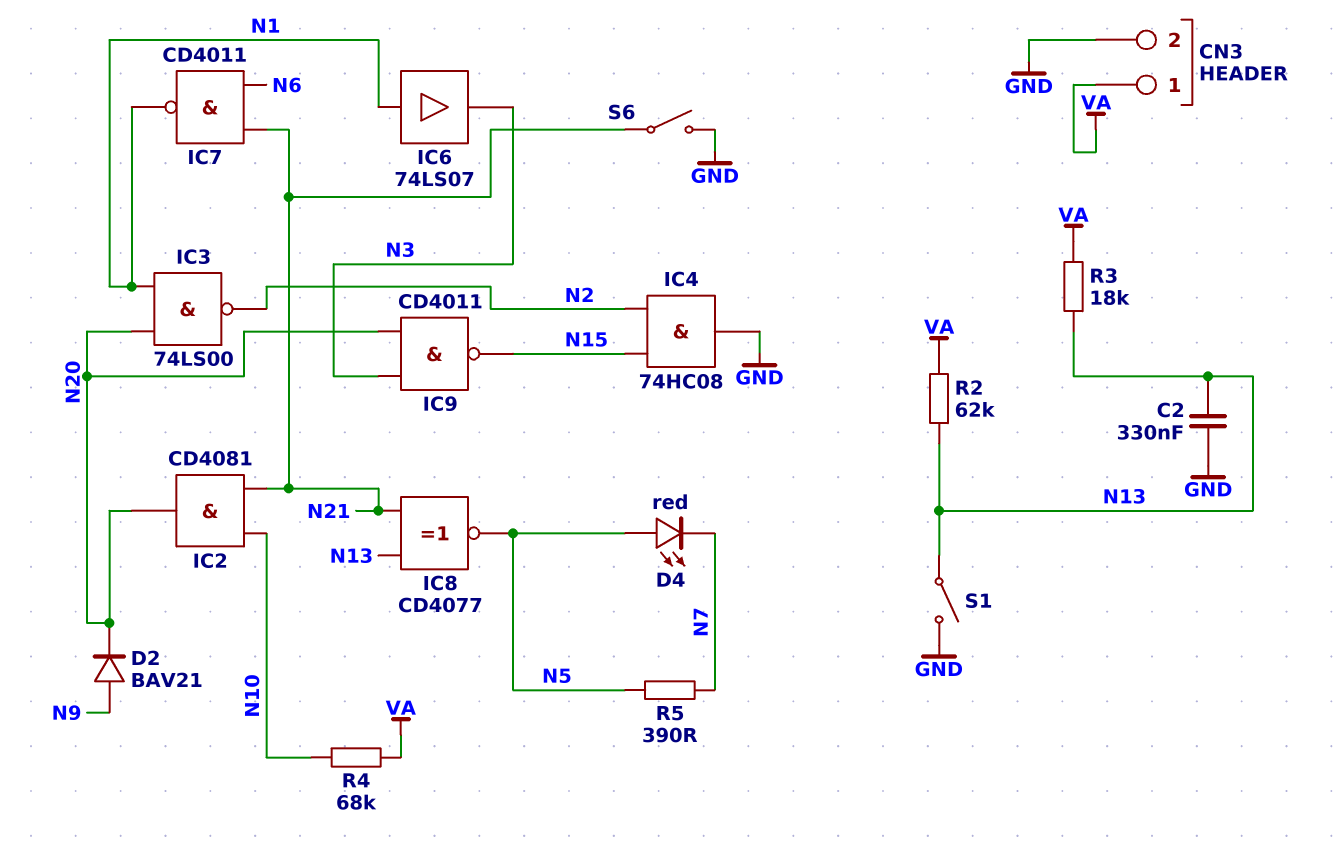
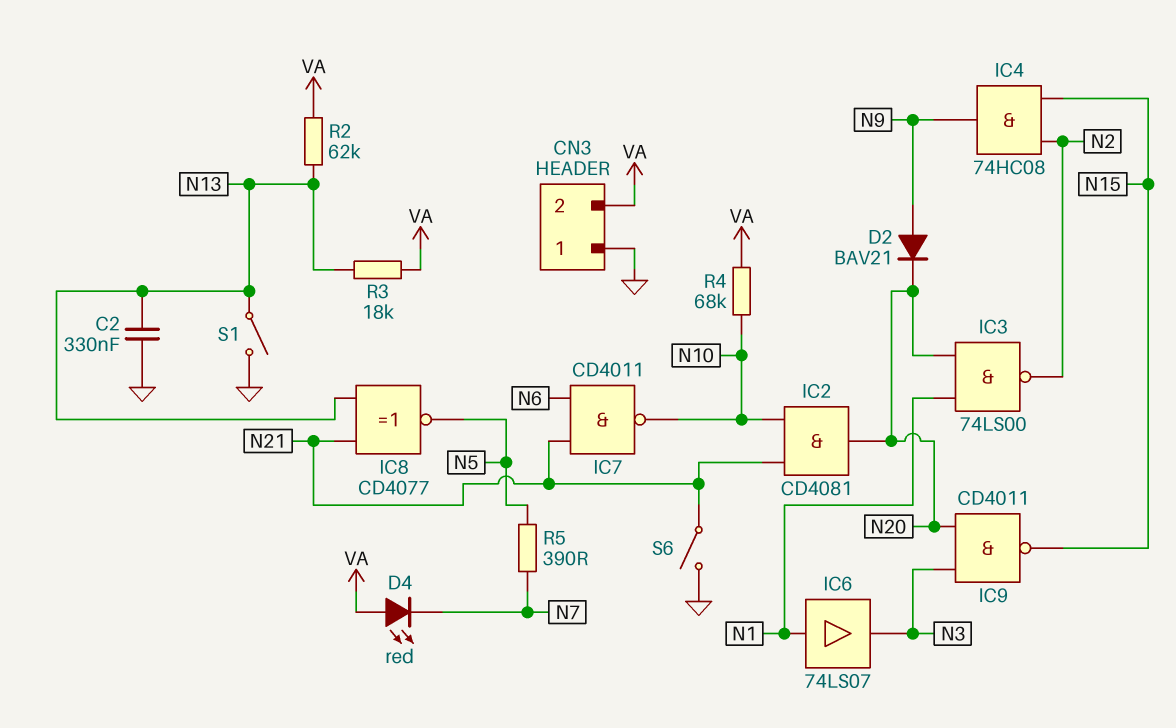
CN3 pin 1: VA -> GND
CN3 pin 2: GND -> VA
D4: LED red (A N5, K N7) -> LED red (A VA, K N7)
IC4: AND 74HC08 (in N2, in N15, out GND) -> AND 74HC08 (in N2, in N15, out N9)
IC7: NAND CD4011 (in N6, in N21, out N1) -> NAND CD4011 (in N6, in N21, out N10)

